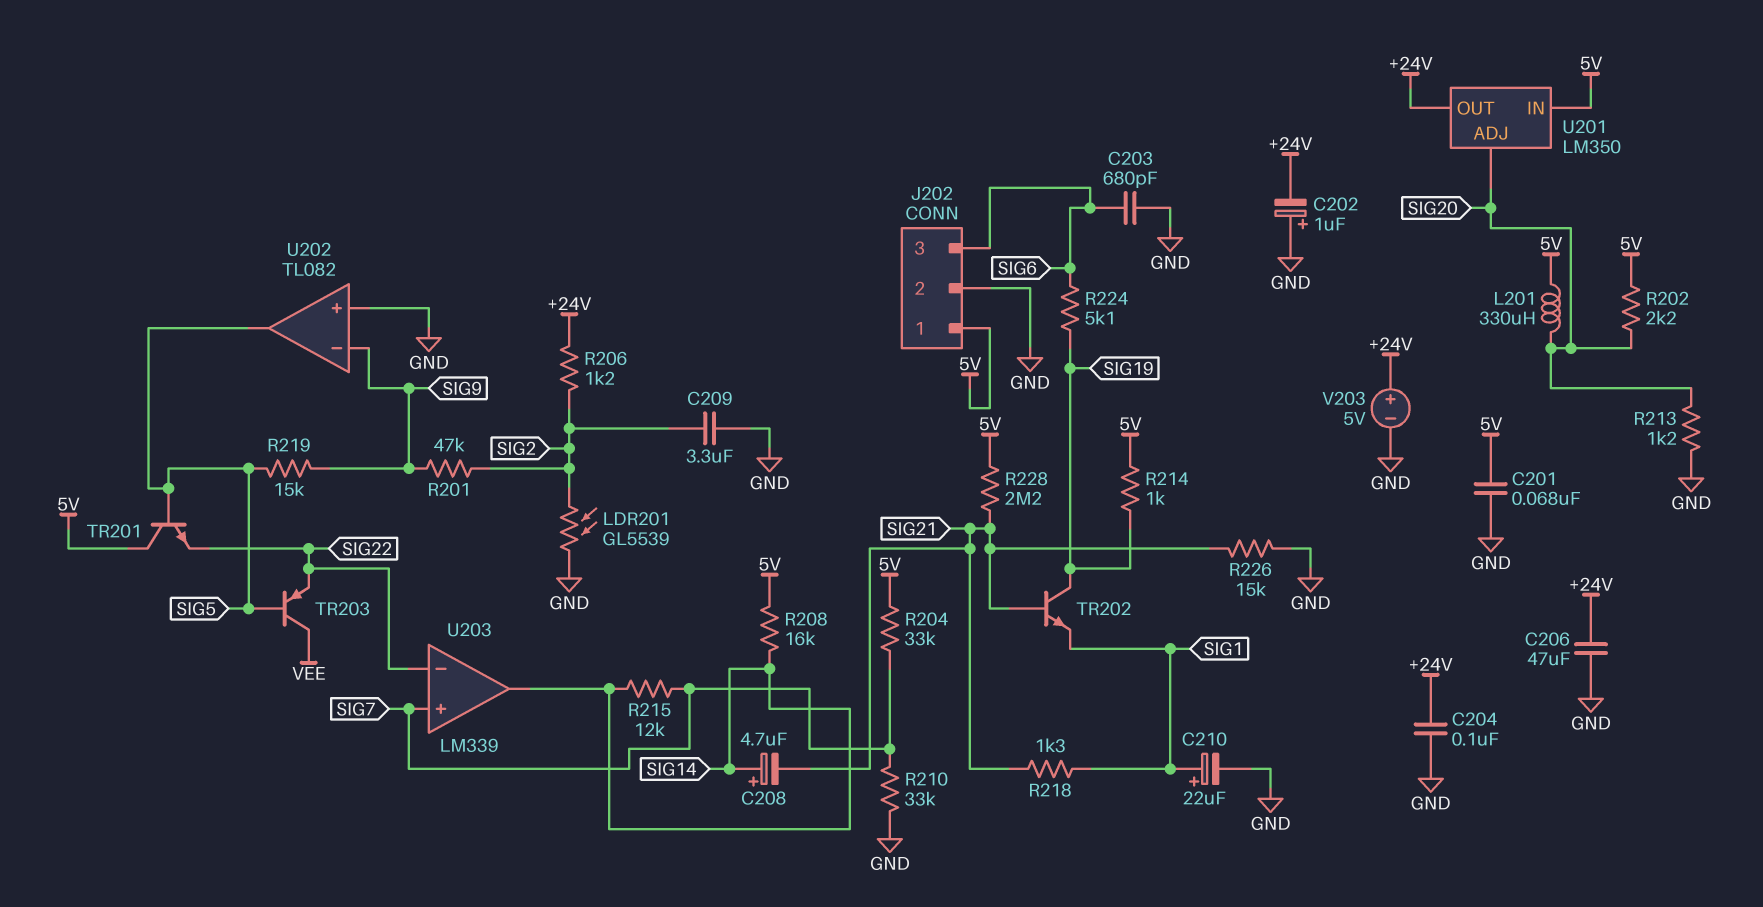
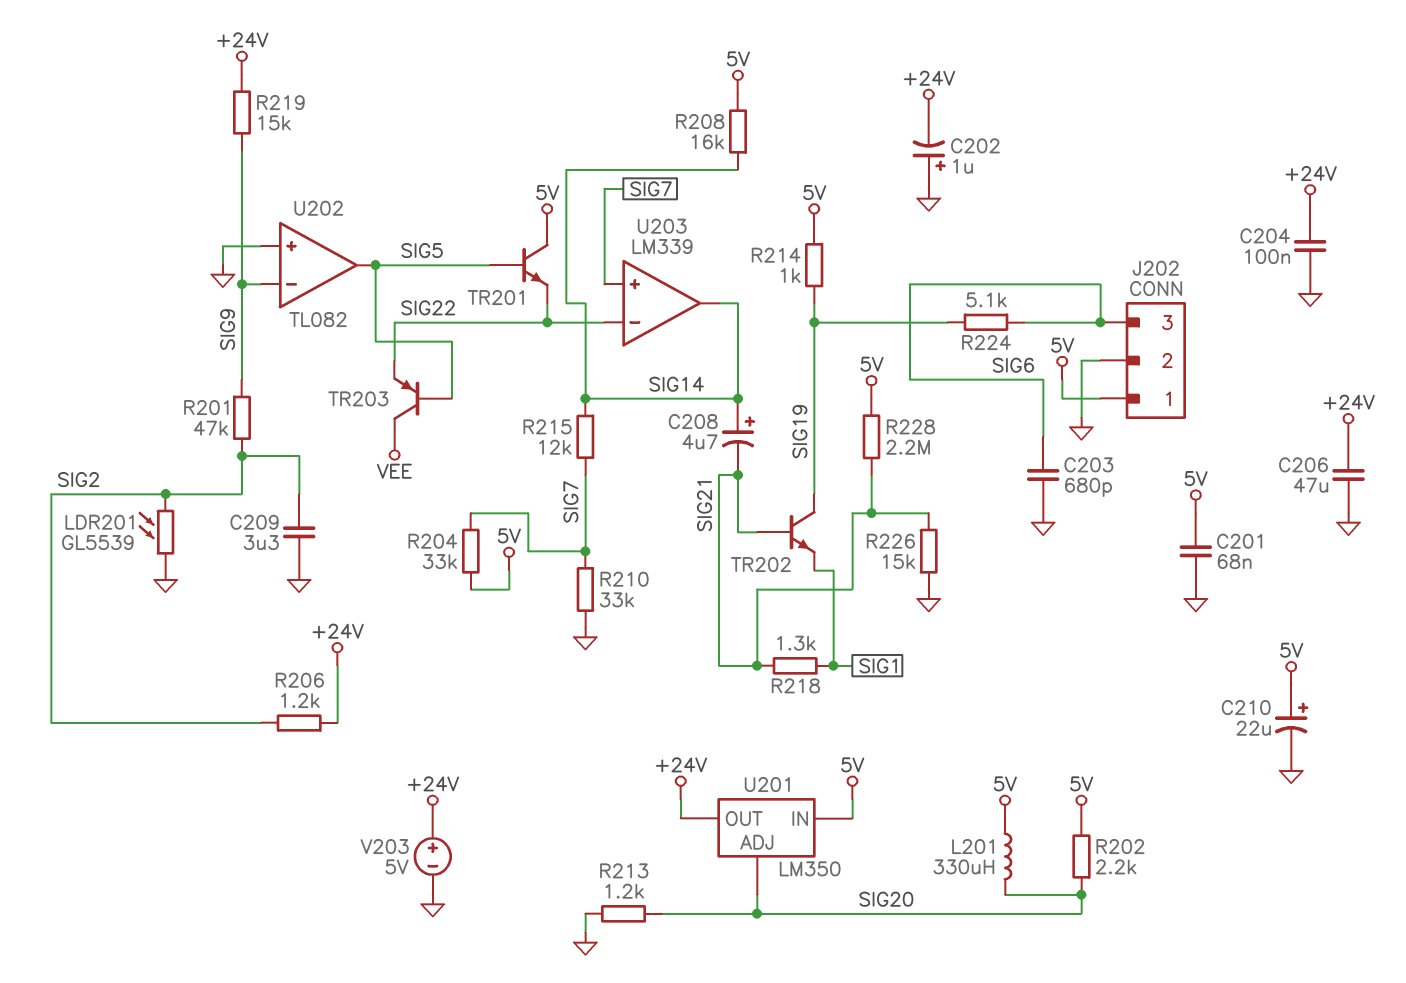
C210: 22uF (plus SIG1, minus GND) -> 22uF (plus 5V, minus GND)
R219: 15k (SIG5, SIG9) -> 15k (+24V, SIG9)

